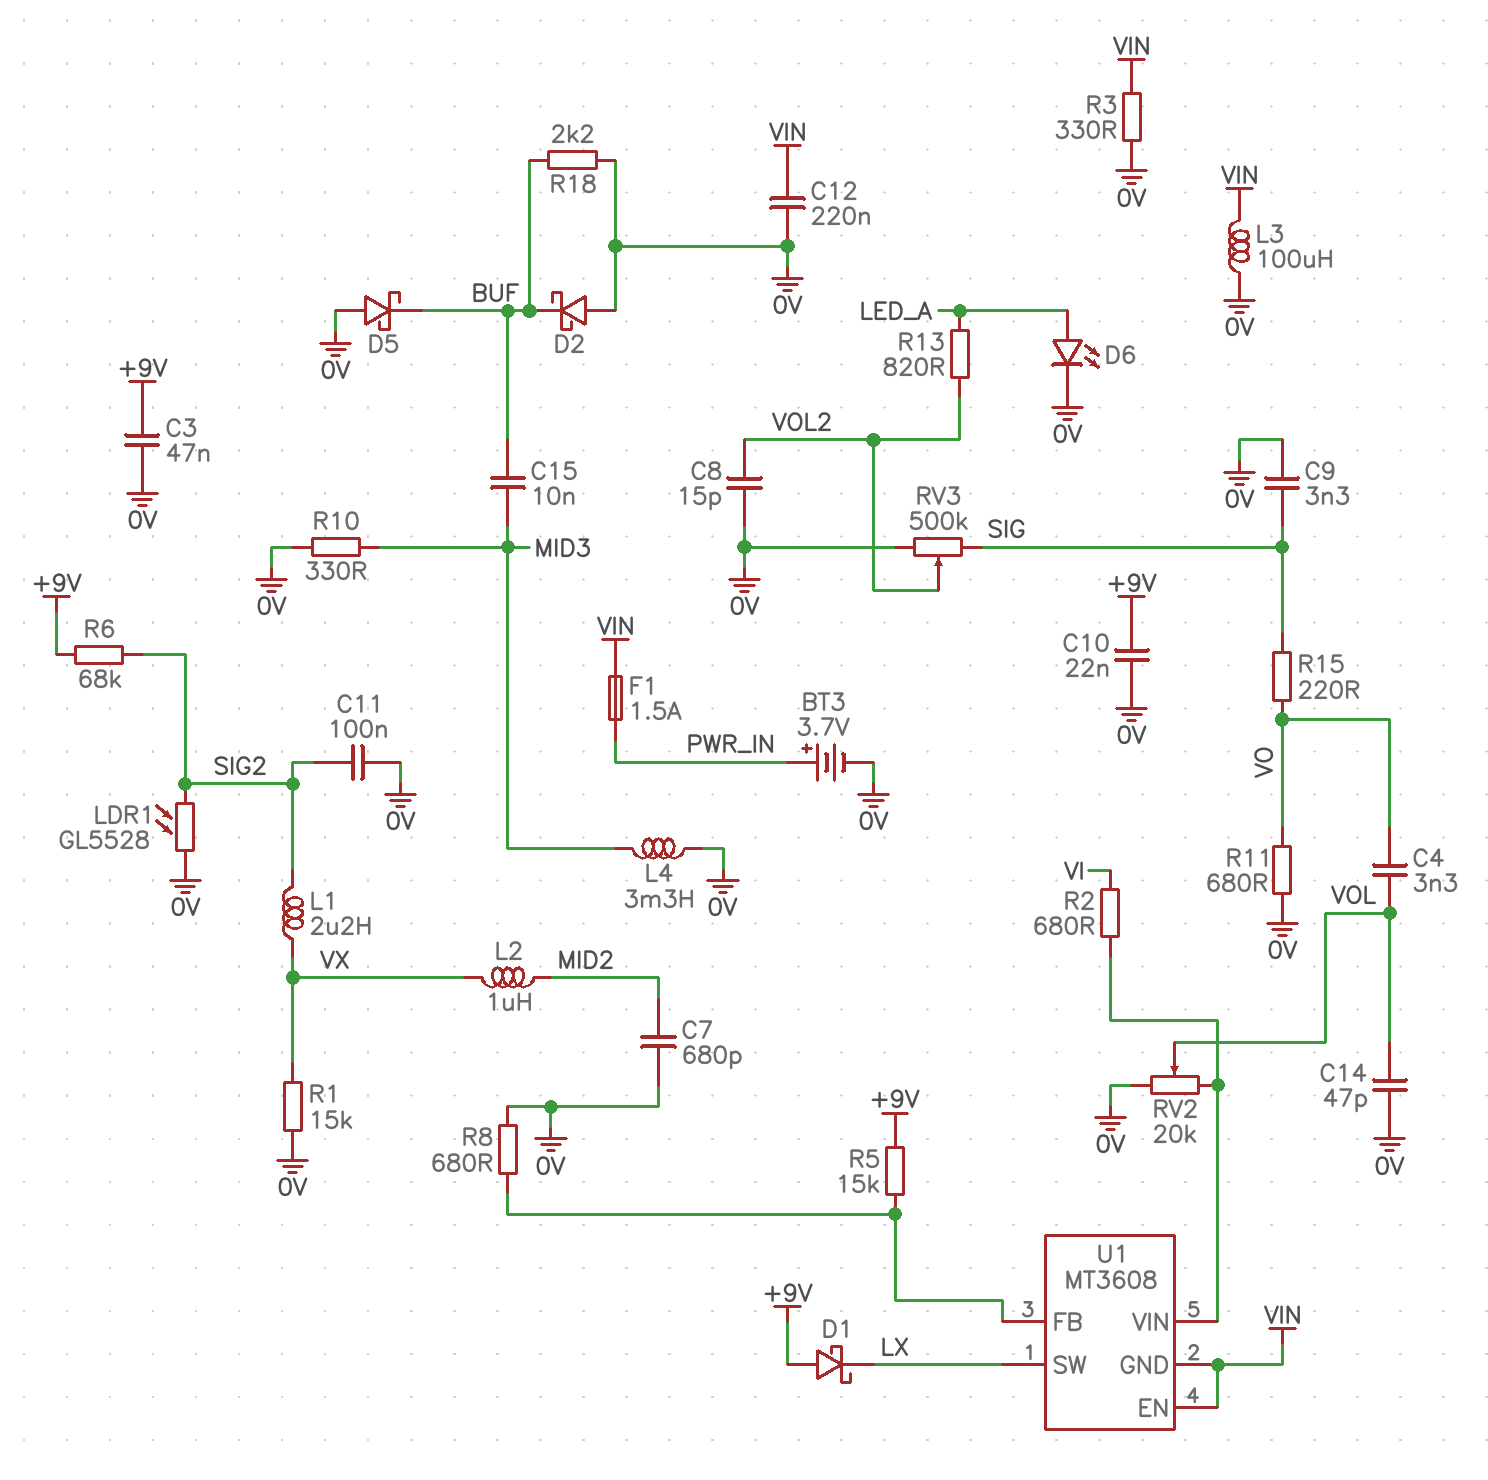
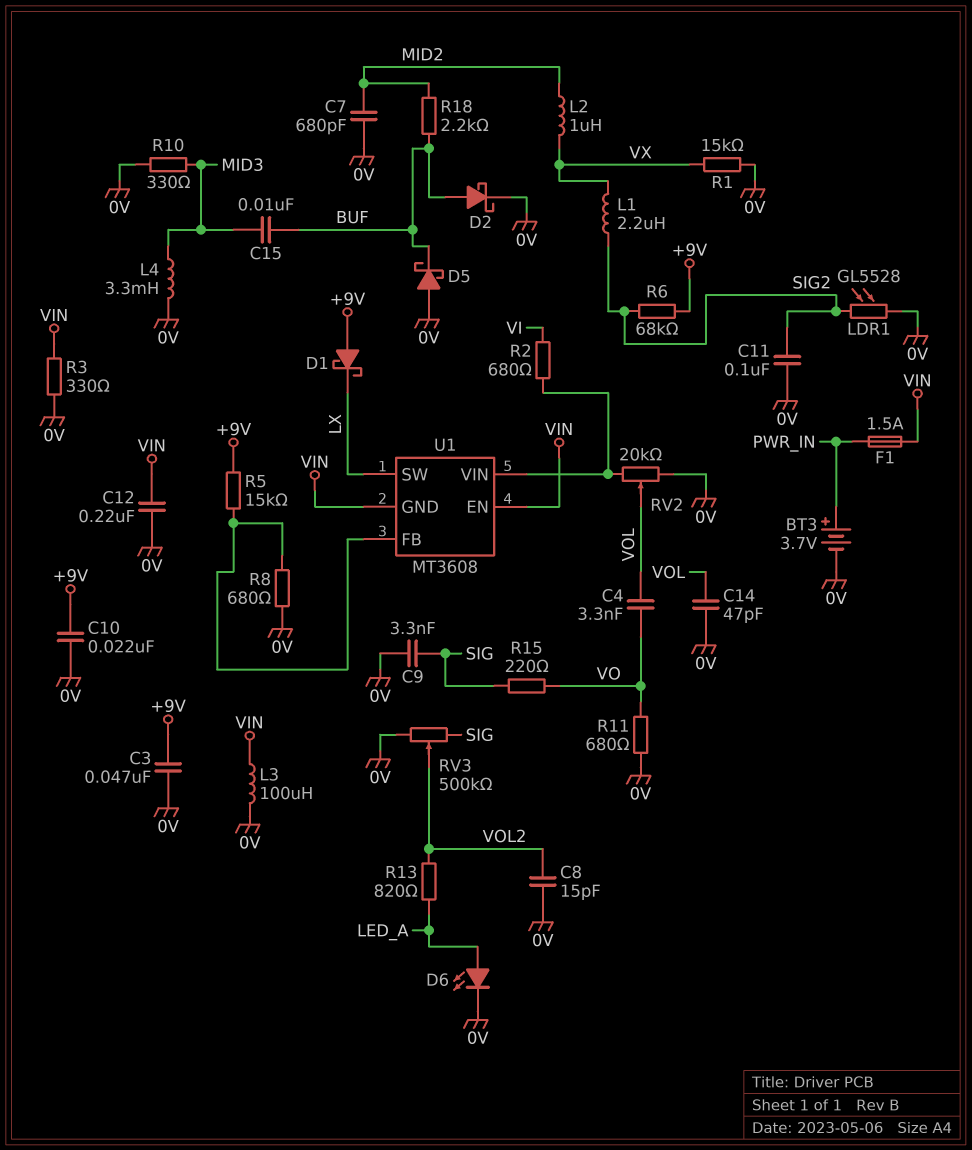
D2: schottky (A 0V, K BUF) -> schottky (A BUF, K 0V)
R18: 2.2k (0V, BUF) -> 2.2k (BUF, MID2)

